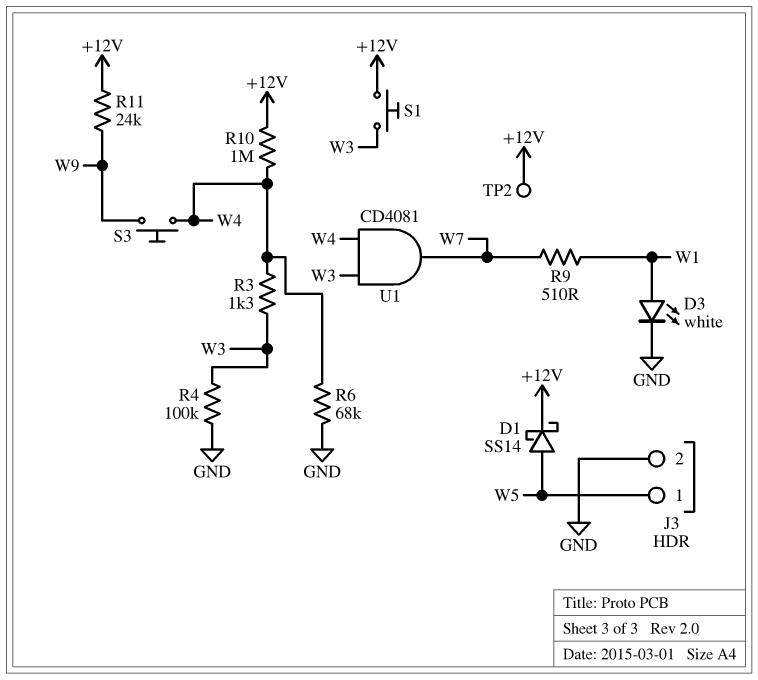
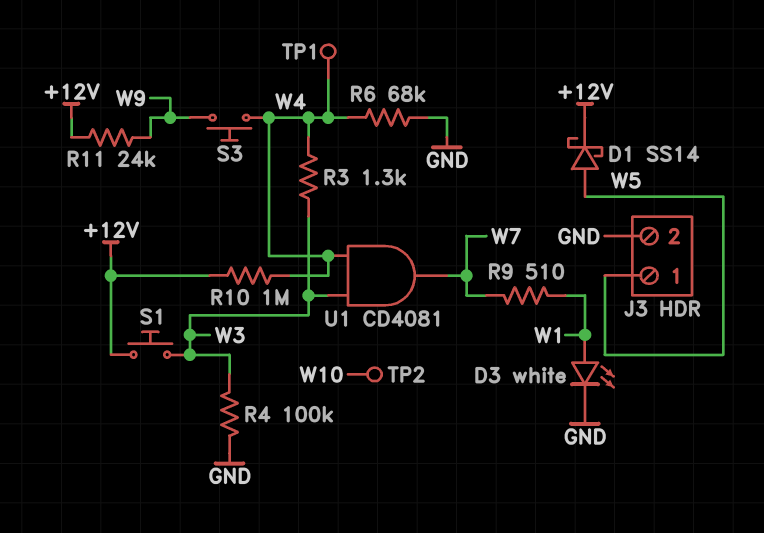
TP1: none -> test point (W4)
TP2: test point (+12V) -> test point (W10)

